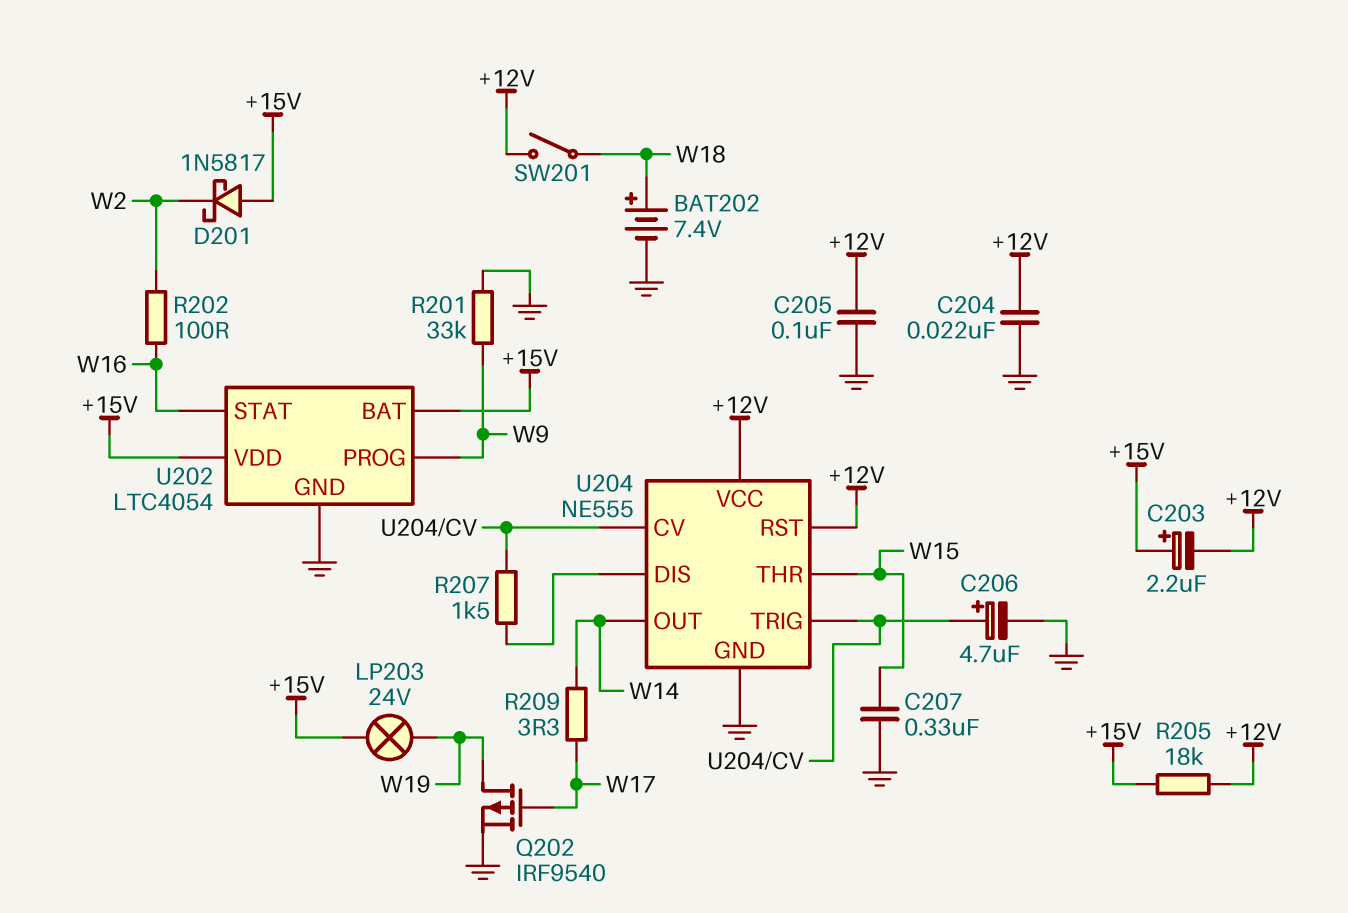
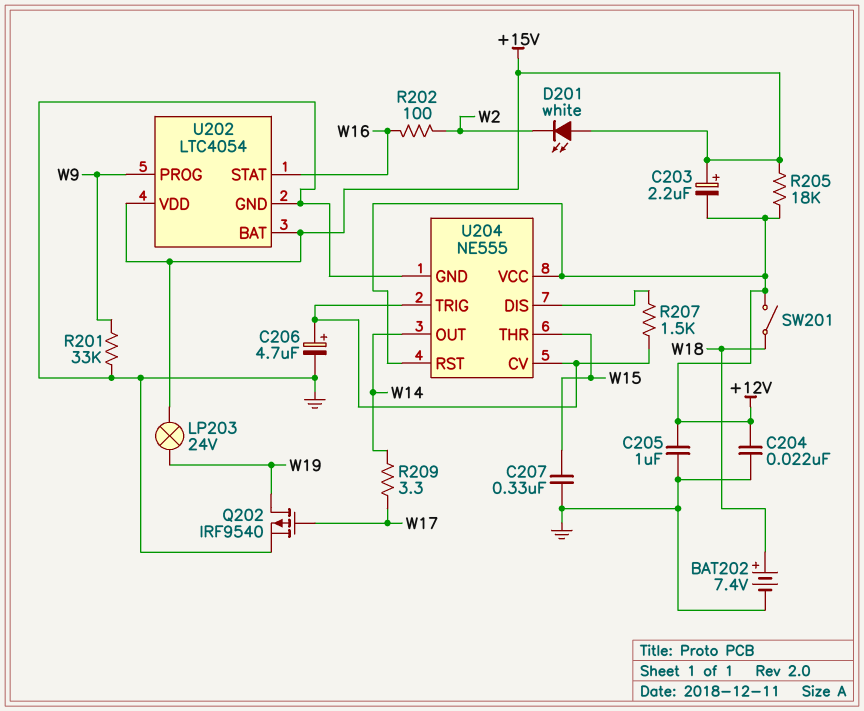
C205: 100nF (+12V, GND) -> 1uF (+12V, GND)
D201: schottky 1N5817 (A +15V, K W2) -> LED white (A +15V, K W2)

